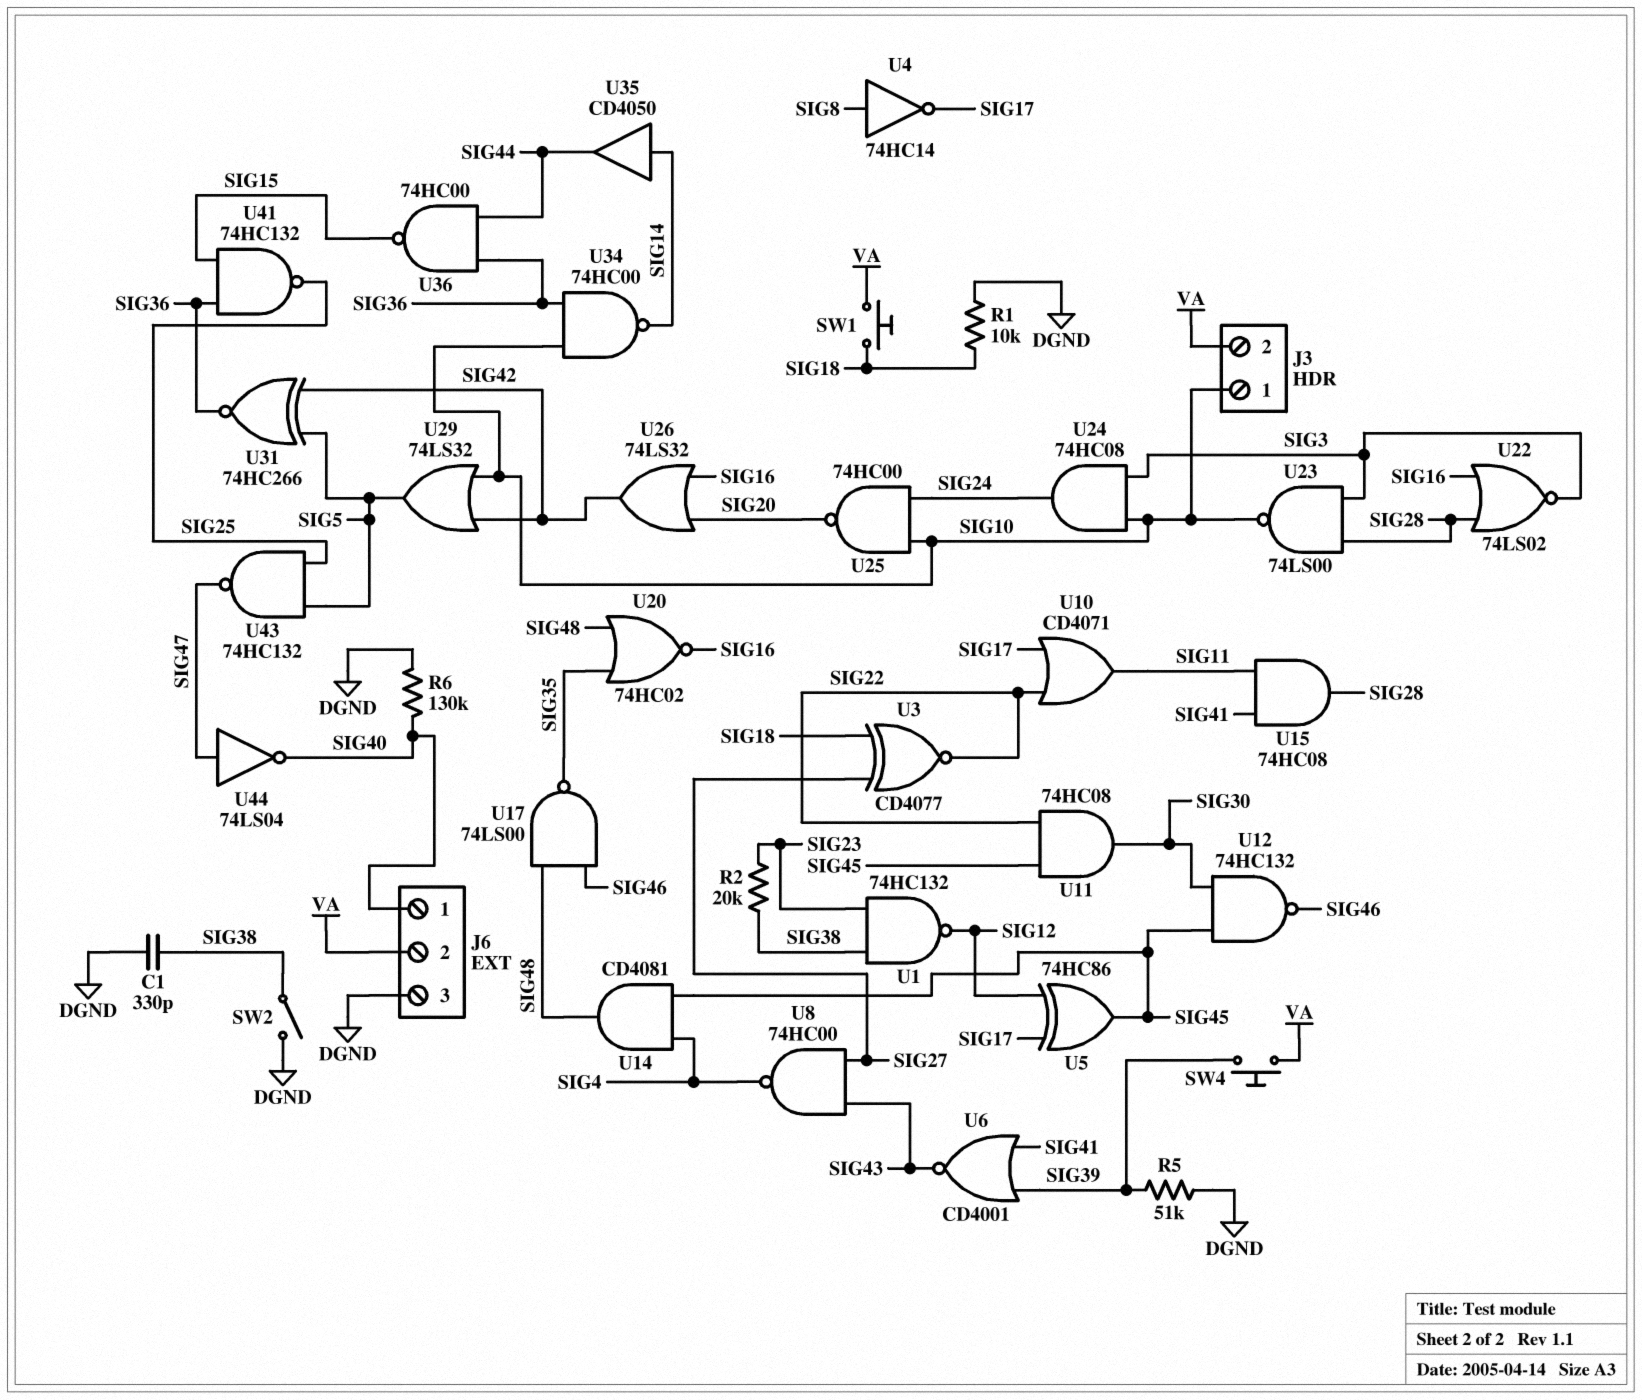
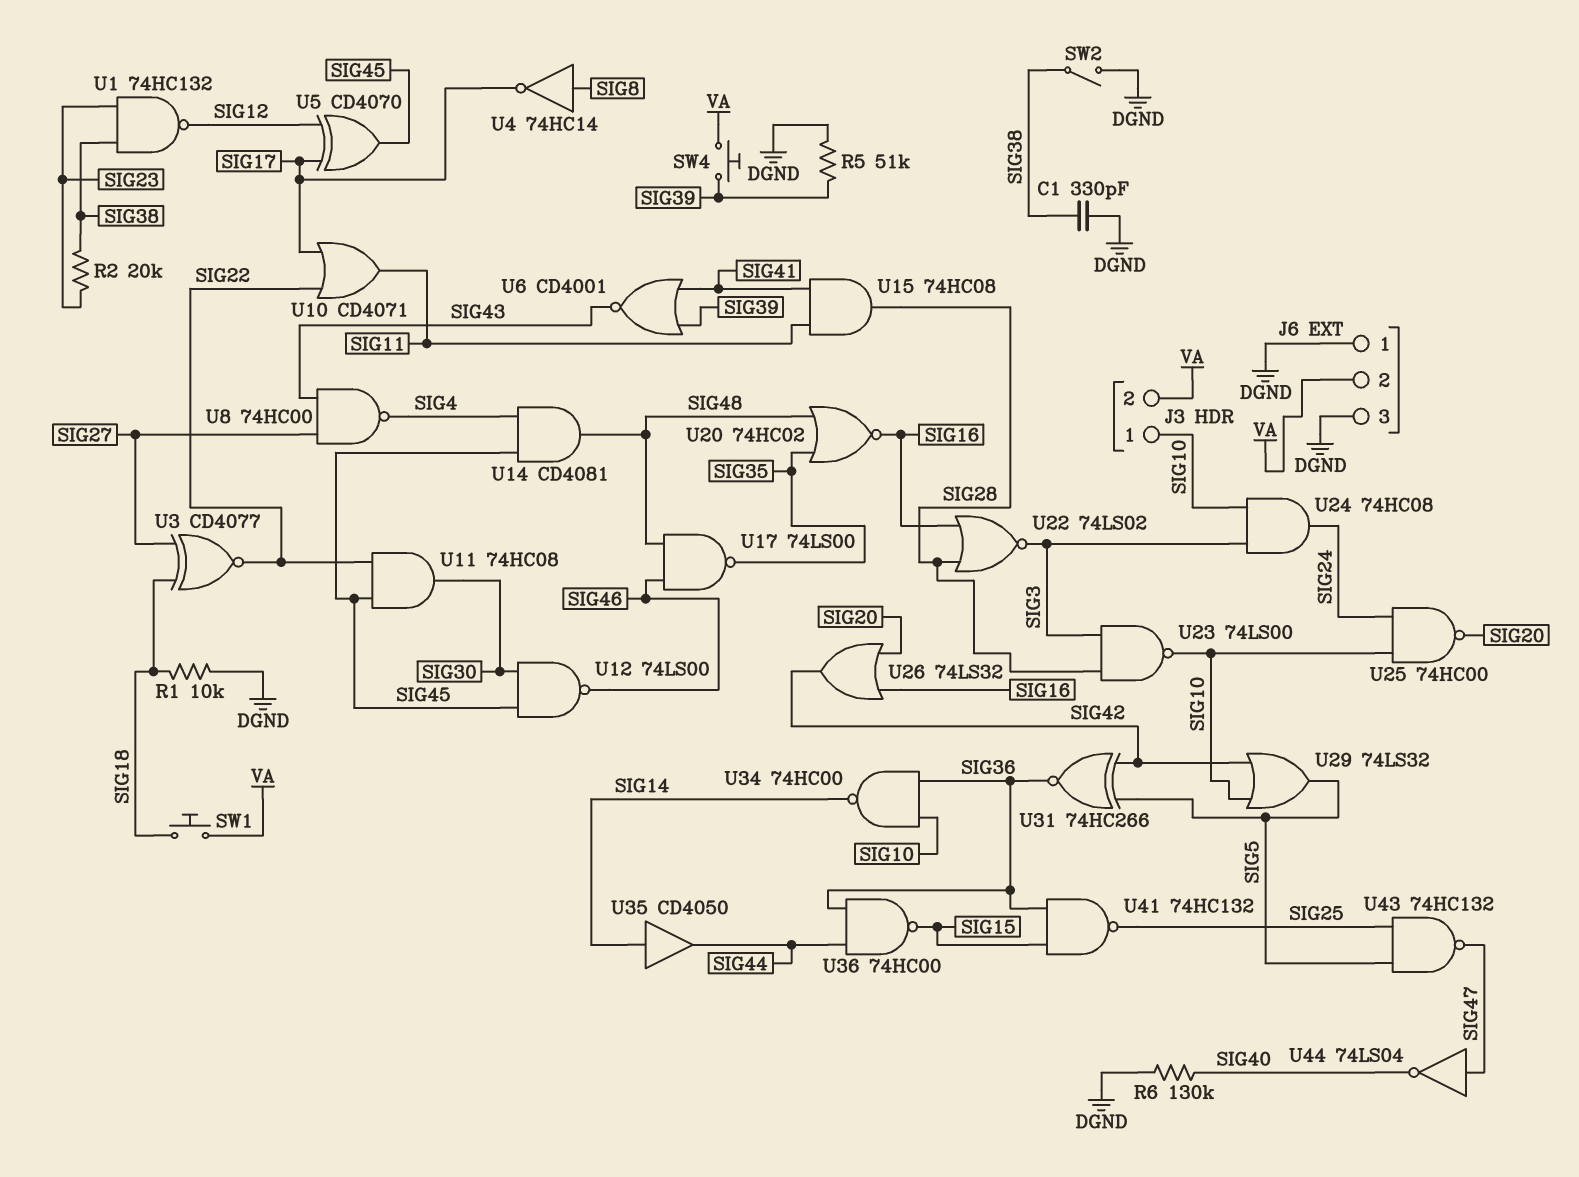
J6 pin 1: SIG40 -> DGND
U5: XOR 74HC86 (in SIG12, in SIG17, out SIG45) -> XOR CD4070 (in SIG12, in SIG17, out SIG45)
U12: NAND 74HC132 (in SIG30, in SIG45, out SIG46) -> NAND 74LS00 (in SIG30, in SIG45, out SIG46)

